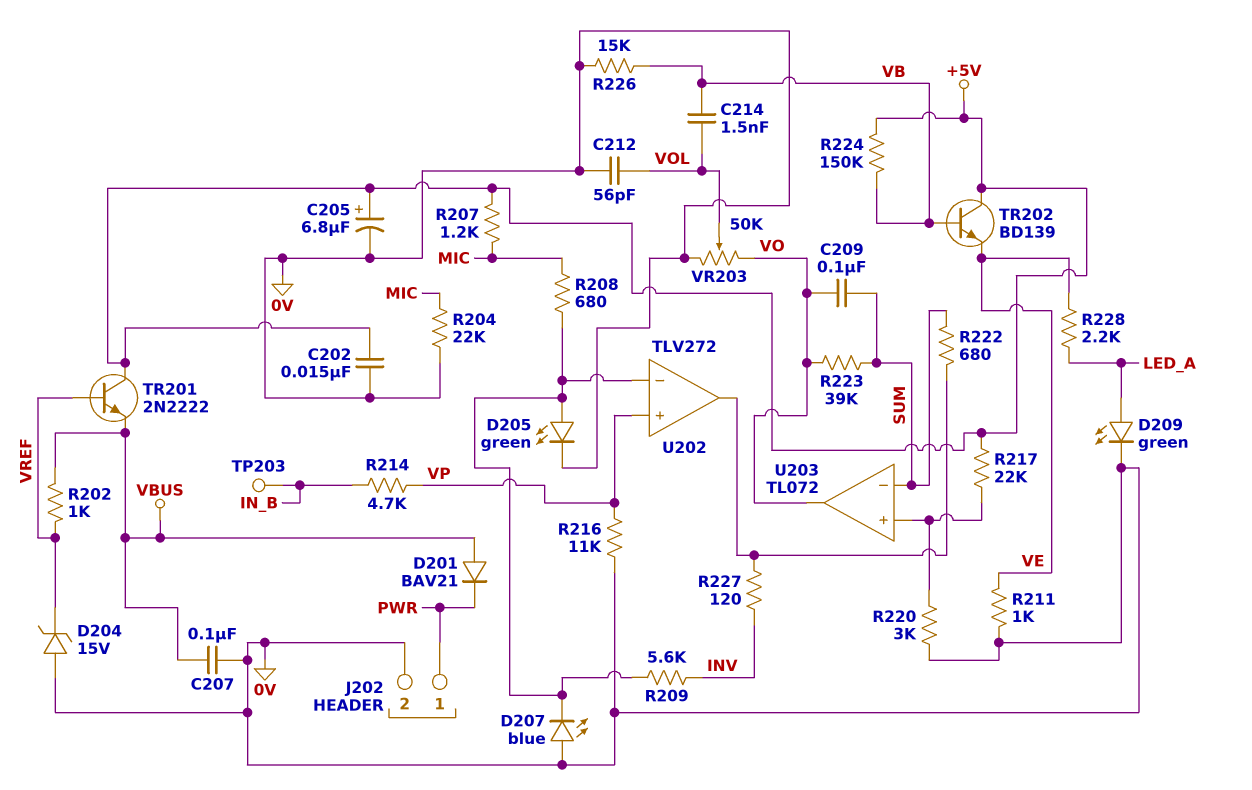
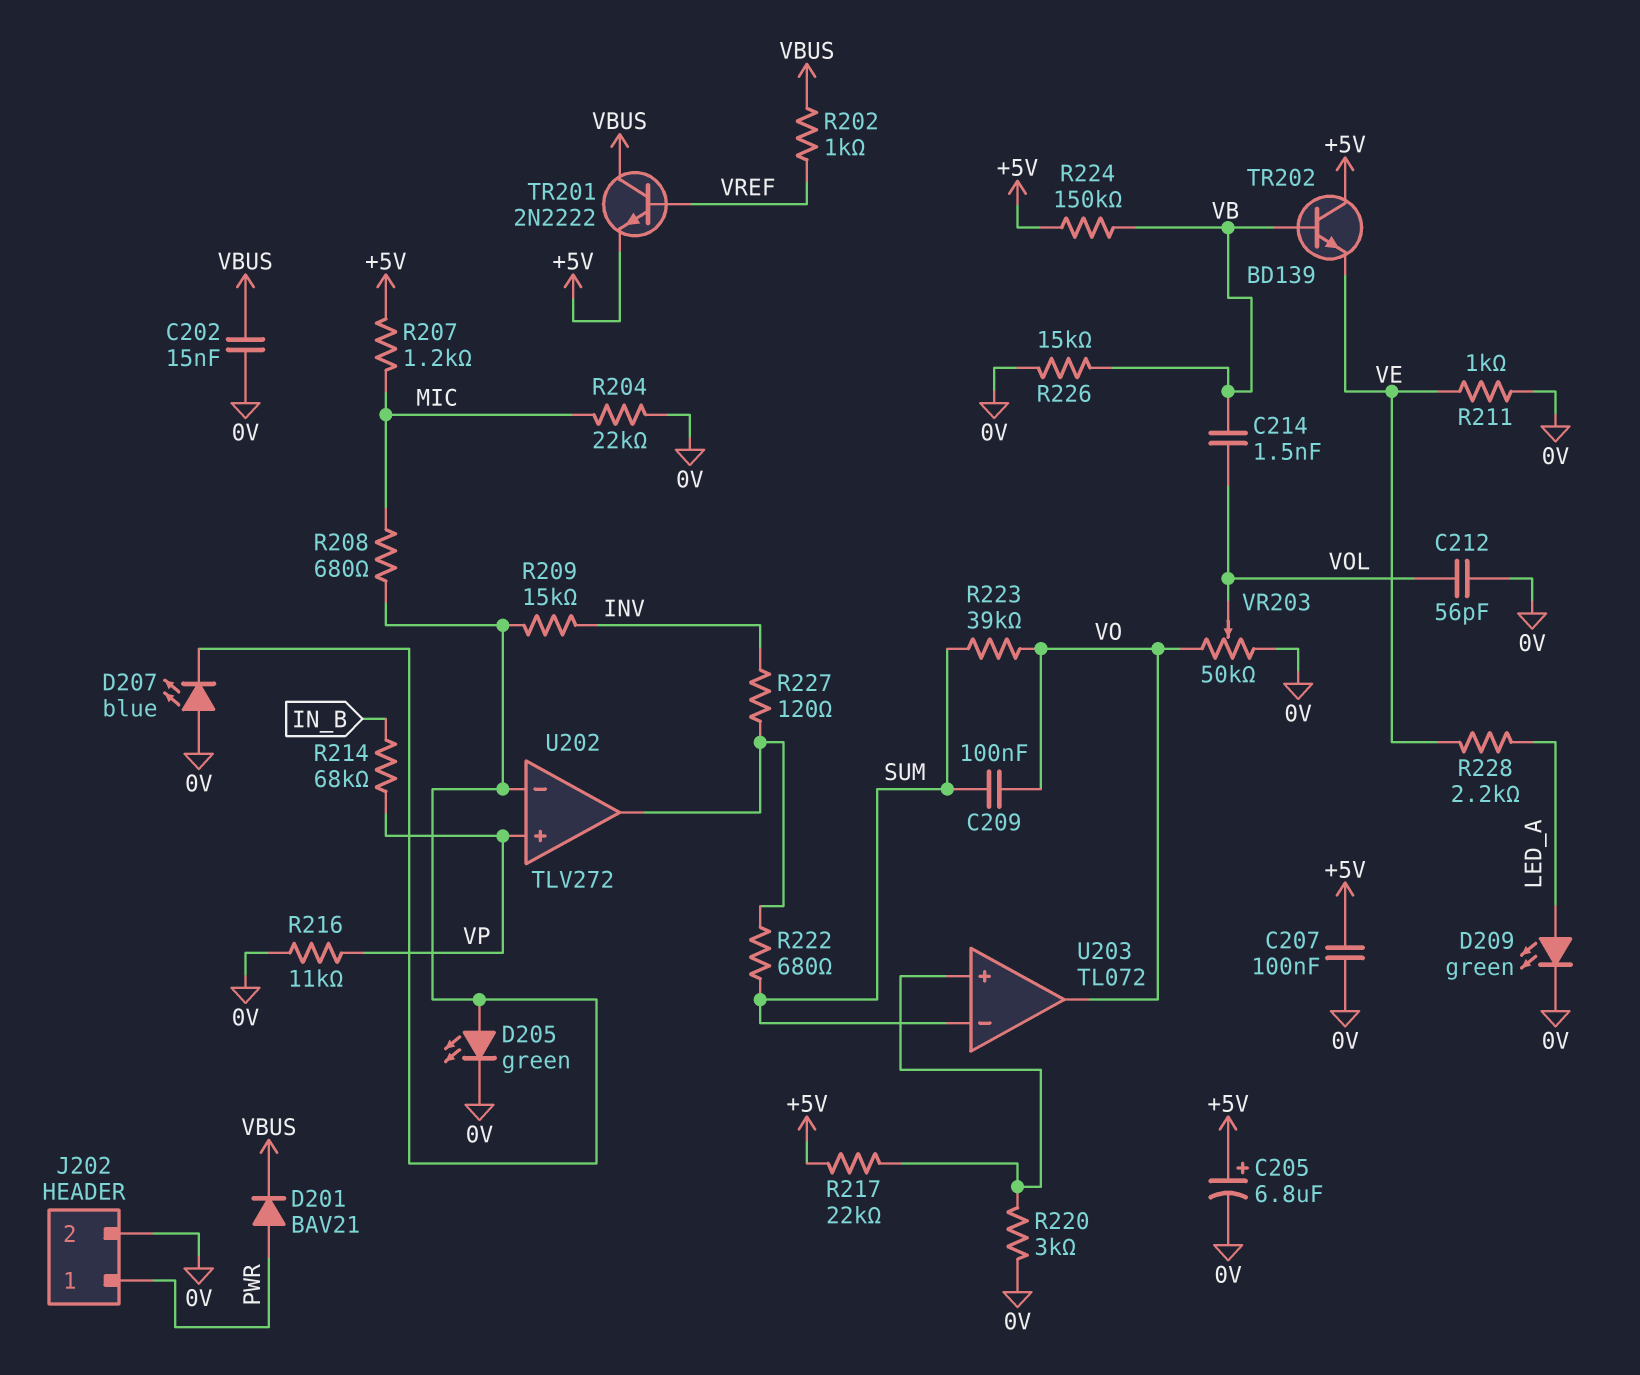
C202: 15nF (+5V, 0V) -> 15nF (0V, VBUS)
C207: 100nF (0V, VBUS) -> 100nF (+5V, 0V)
D201: diode BAV21 (A VBUS, K PWR) -> diode BAV21 (A PWR, K VBUS)
D204: zener 15V (A 0V, K VREF) -> none
R209: 5.6k (INV, U202/in-) -> 15k (INV, U202/in-)
R214: 4.7k (IN_B, VP) -> 68k (IN_B, VP)
TP203: test point (IN_B) -> none
TR201: NPN 2N2222 (B VREF, C +5V, E VBUS) -> NPN 2N2222 (B VREF, C VBUS, E +5V)

